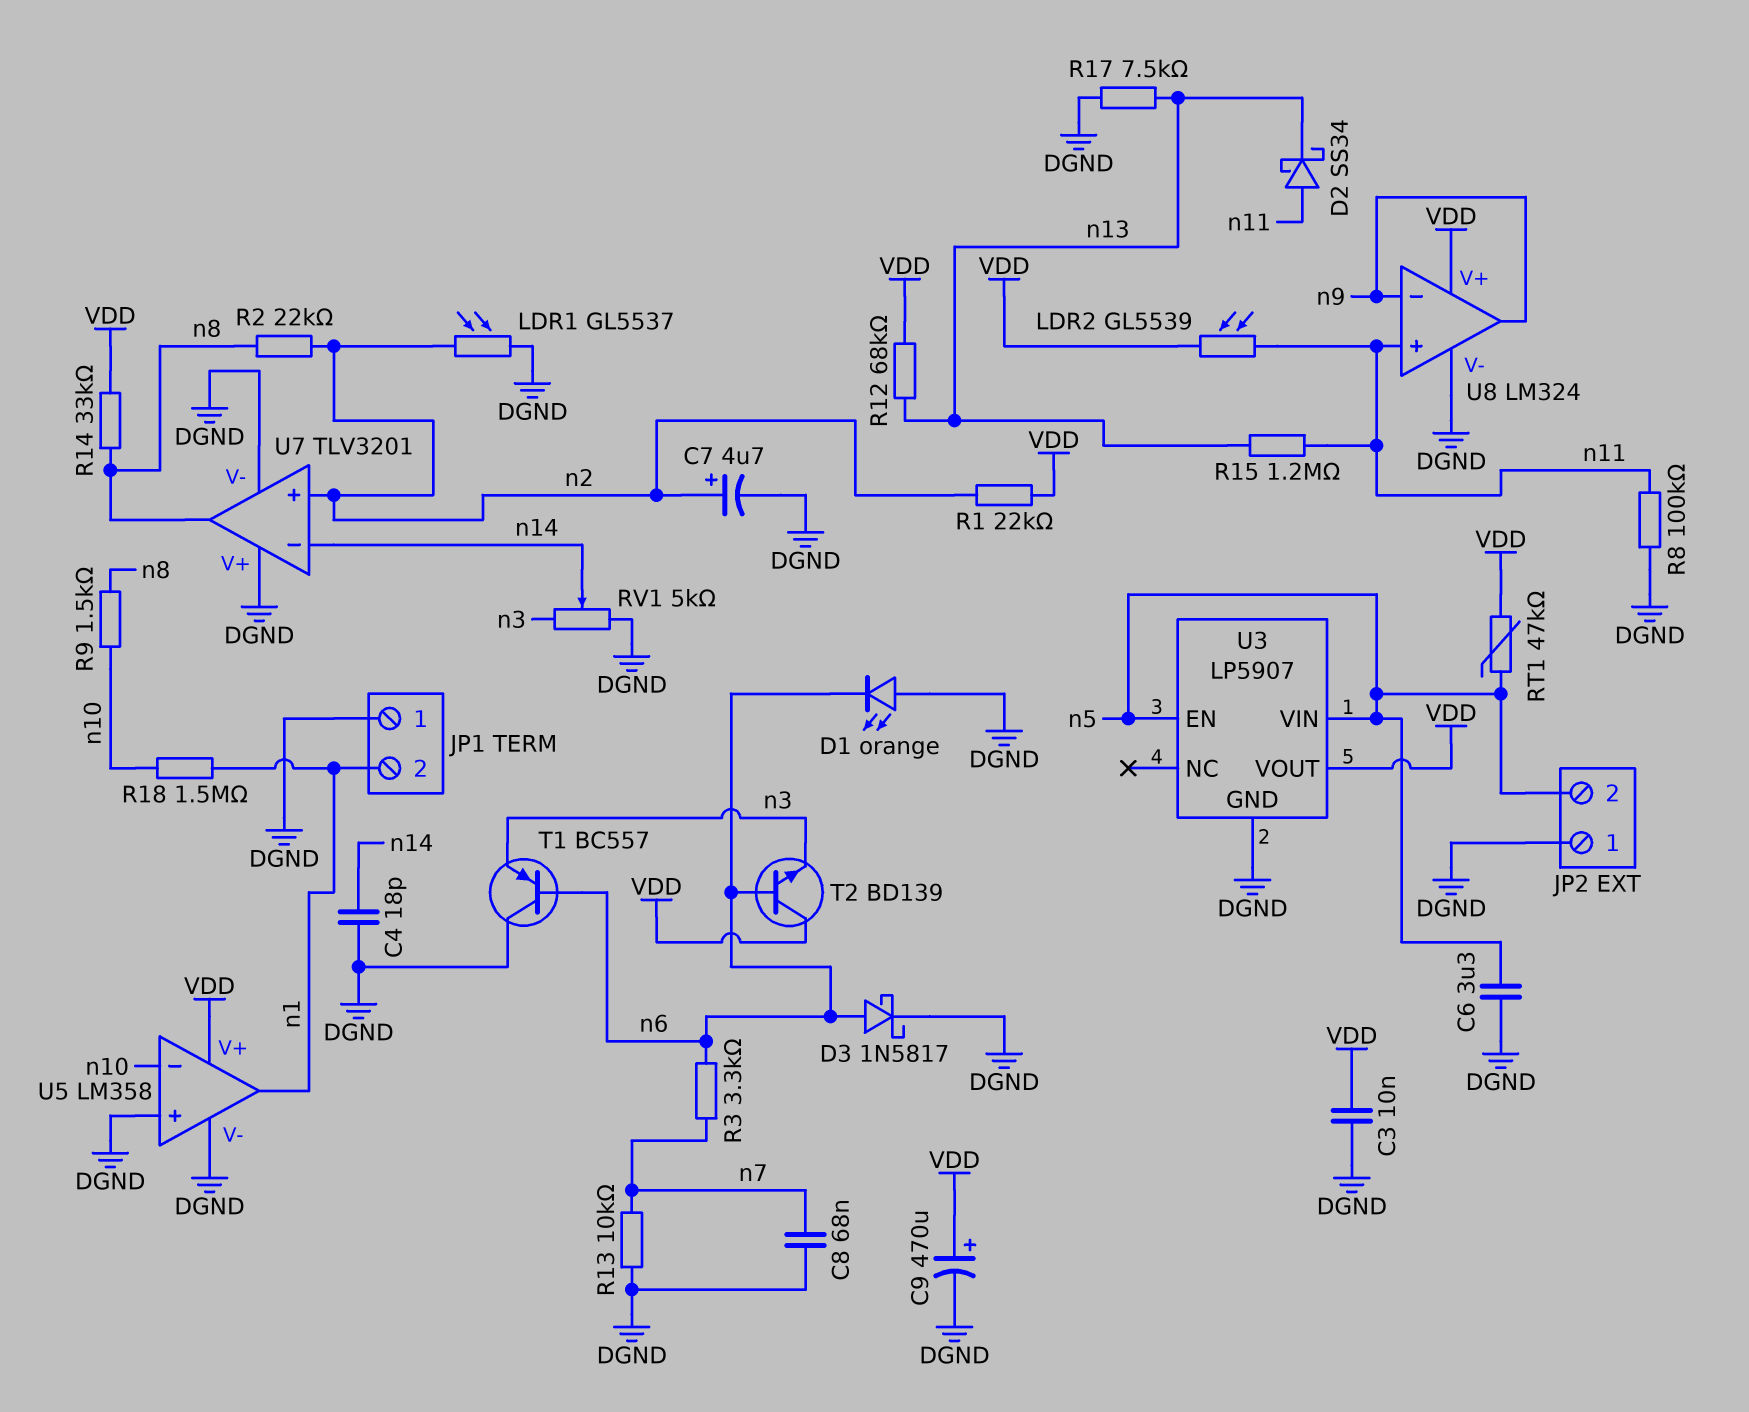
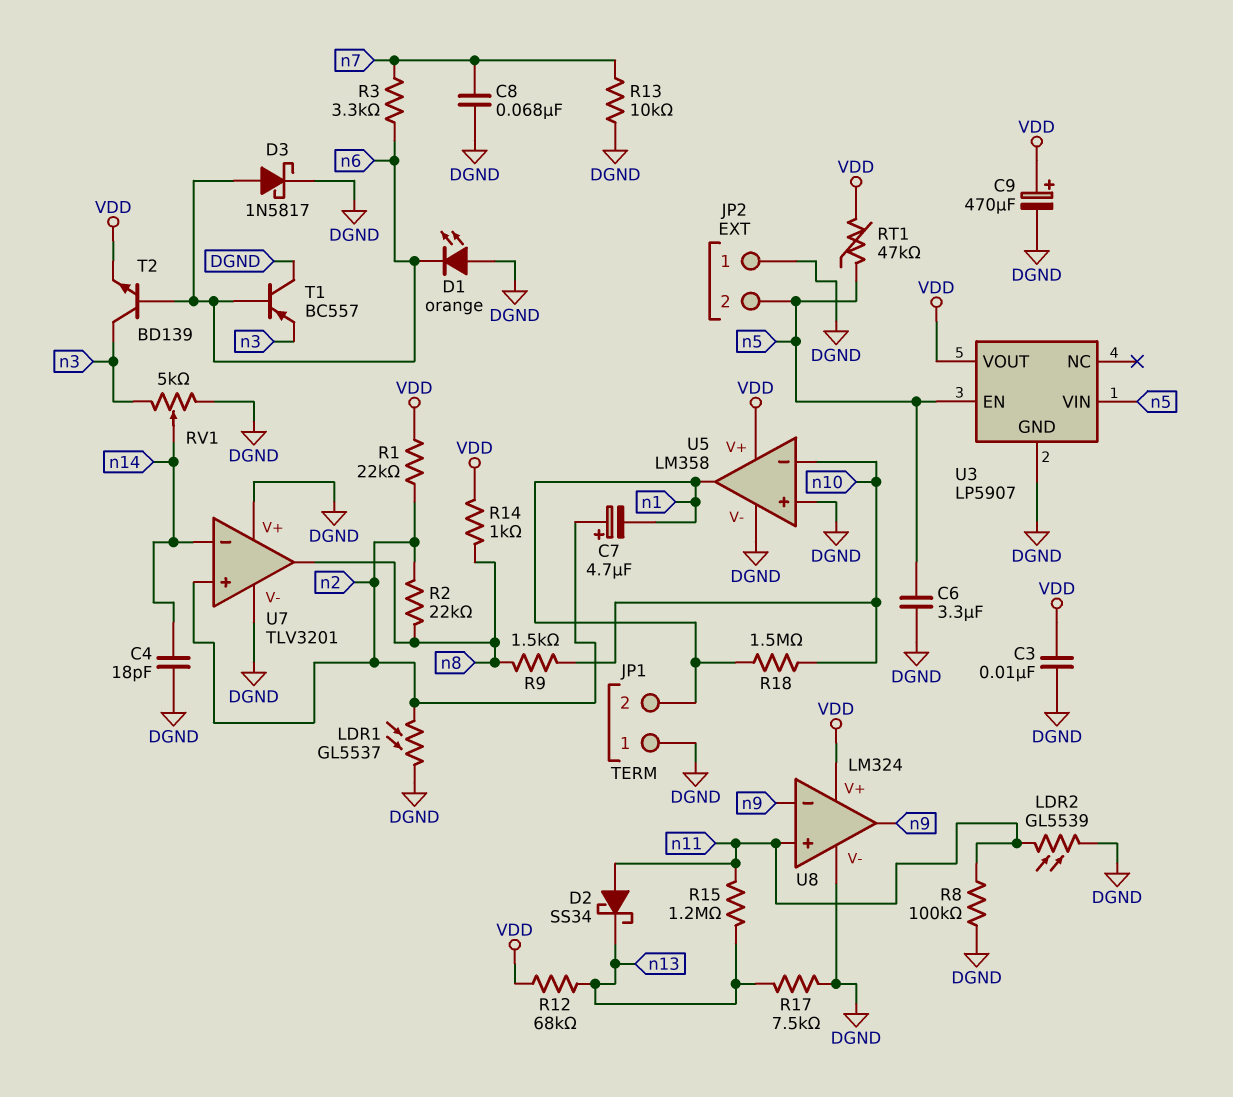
C7: 4.7uF (plus n2, minus DGND) -> 4.7uF (plus n2, minus n1)
LDR2: GL5539 (VDD, n11) -> GL5539 (DGND, n11)
R14: 33k (VDD, n8) -> 1k (VDD, n8)
T2: NPN BD139 (B n6, C VDD, E n3) -> NPN BD139 (B n6, C n3, E VDD)

